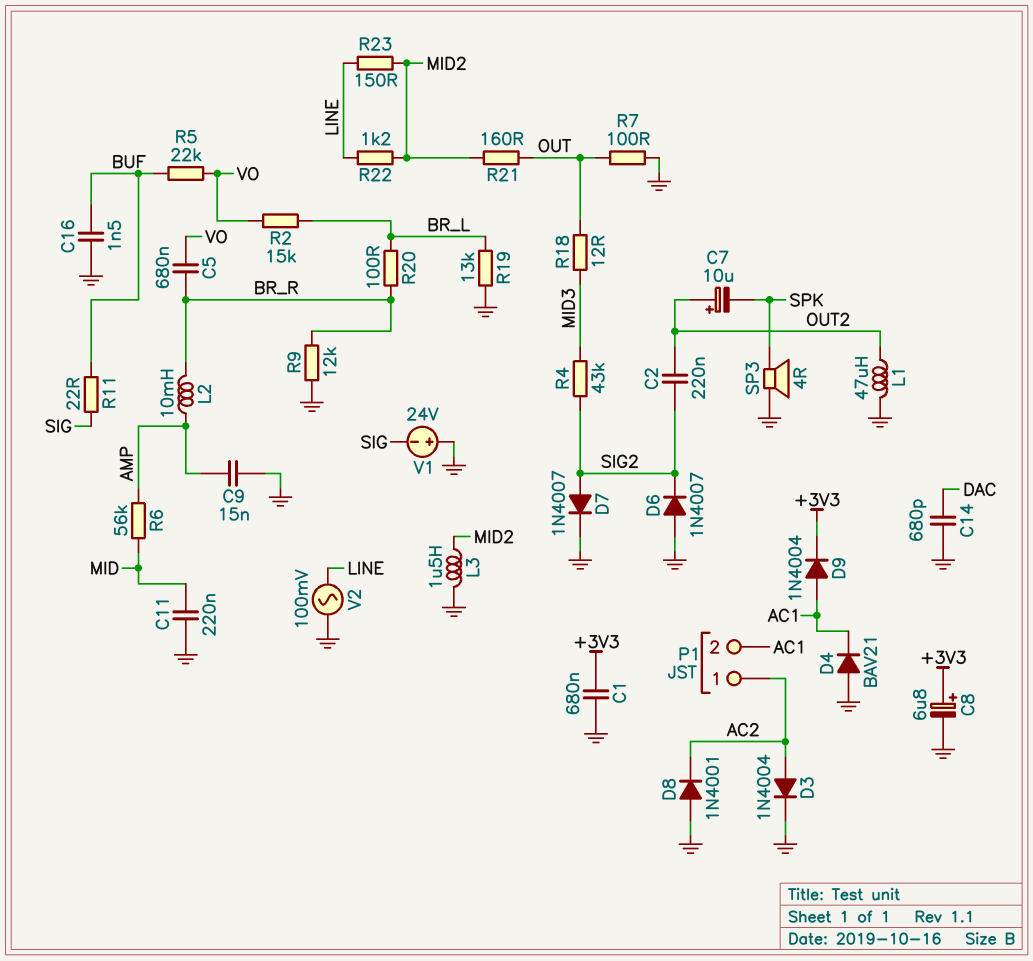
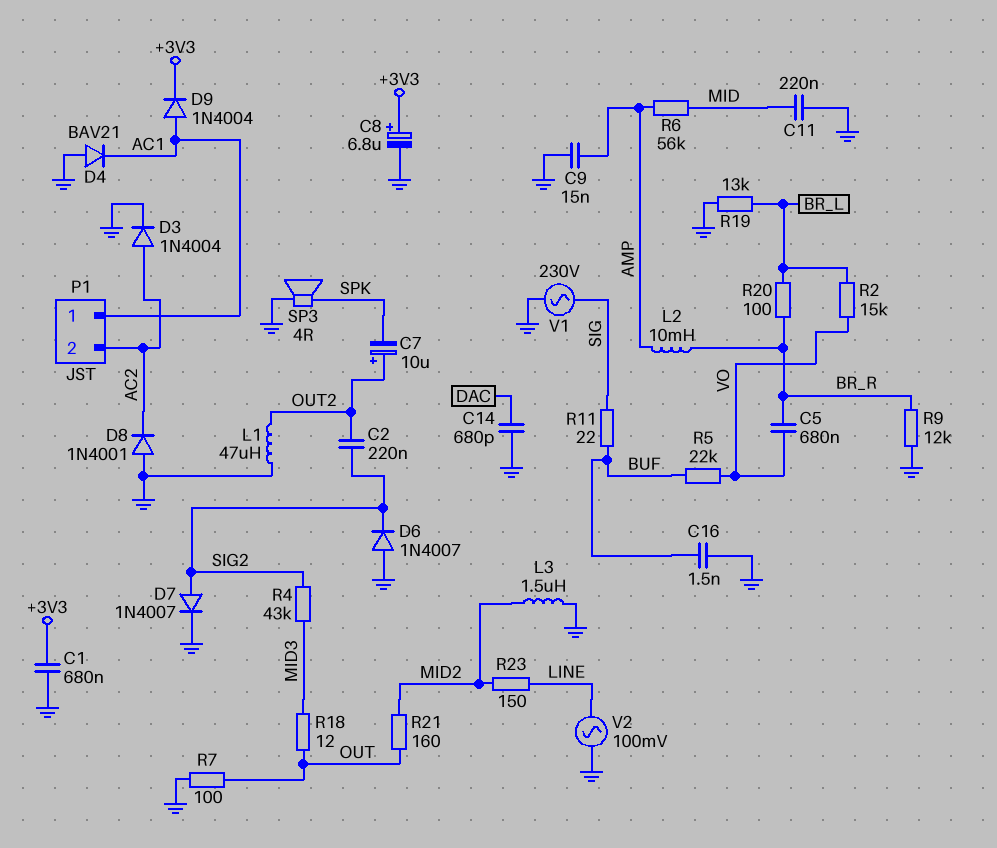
P1 pin 1: AC2 -> AC1
P1 pin 2: AC1 -> AC2
R22: 1.2k (LINE, MID2) -> none
V1: 24V (plus GND, minus SIG) -> AC 230V (GND, SIG)

